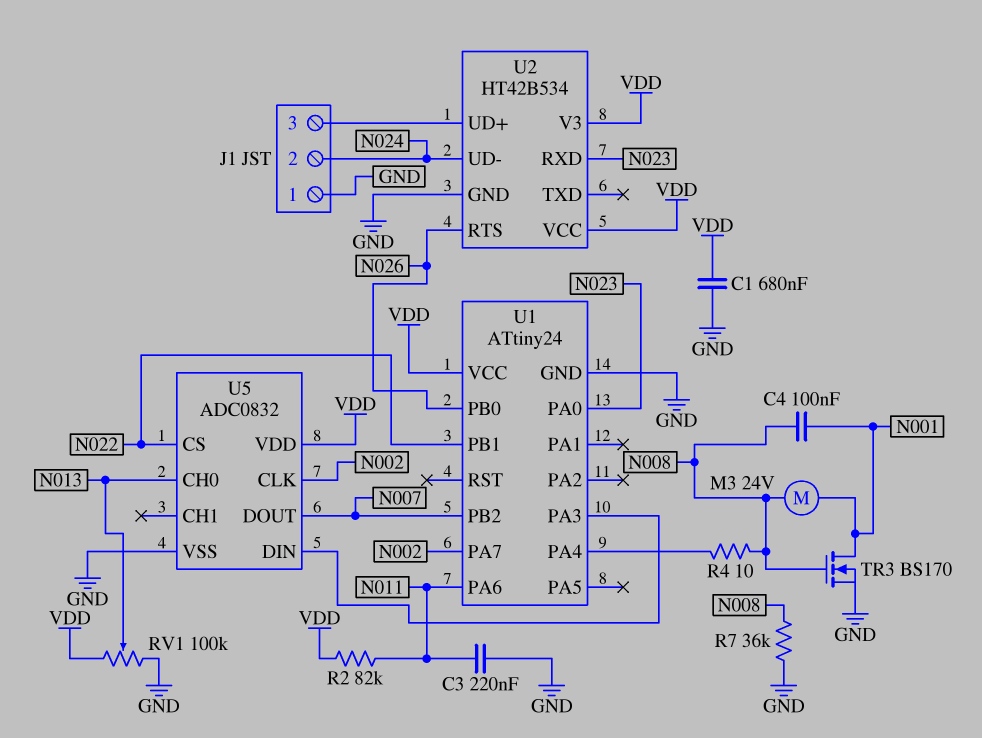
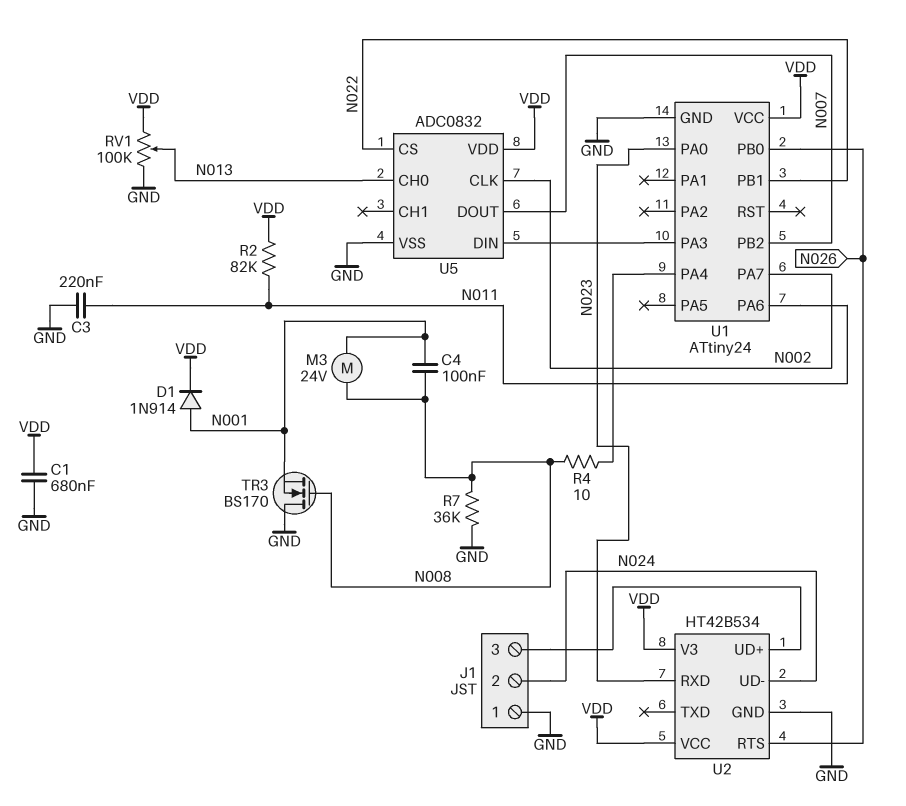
D1: none -> diode 1N914 (A N001, K VDD)
TR3: NMOS BS170 (G N008, D N001, S GND) -> NMOS BS170 (G N008, D GND, S N001)

